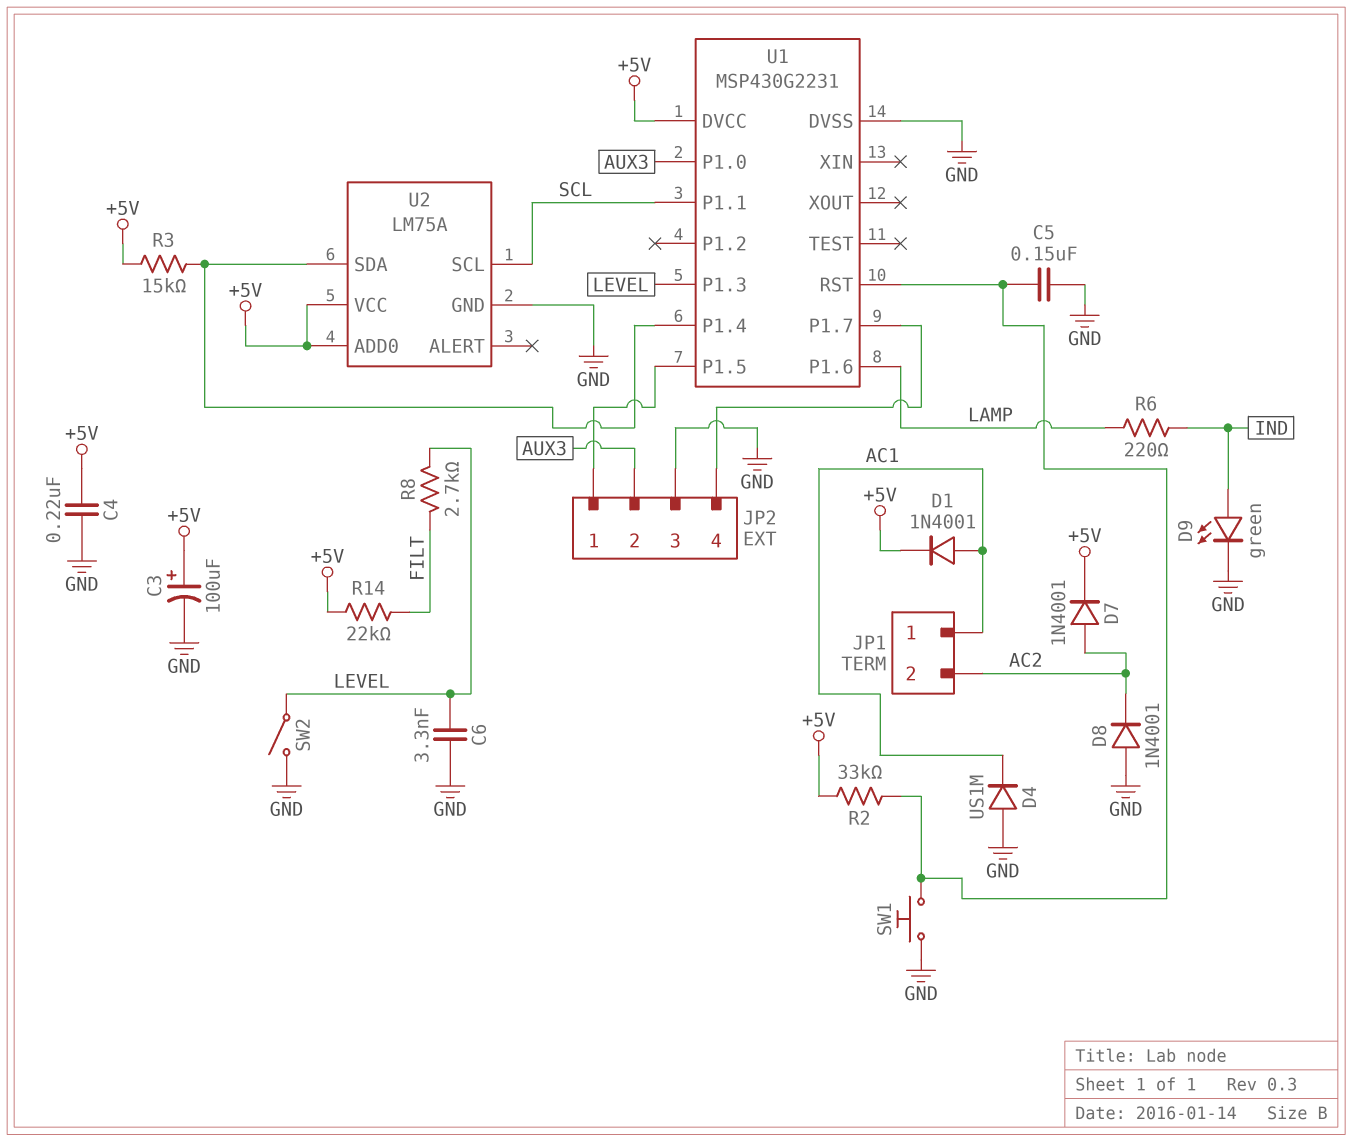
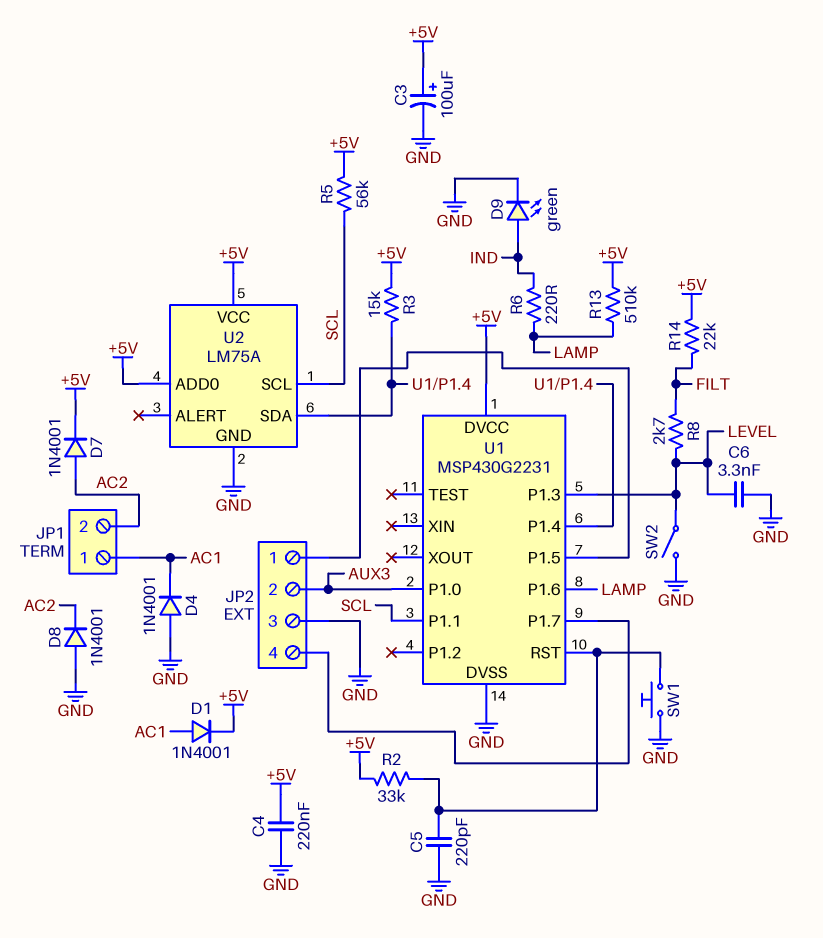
C5: 150nF (GND, U1/RST) -> 220pF (GND, U1/RST)
D4: diode US1M (A GND, K AC1) -> diode 1N4001 (A GND, K AC1)
R5: none -> 56k (+5V, SCL)
R13: none -> 510k (+5V, LAMP)

